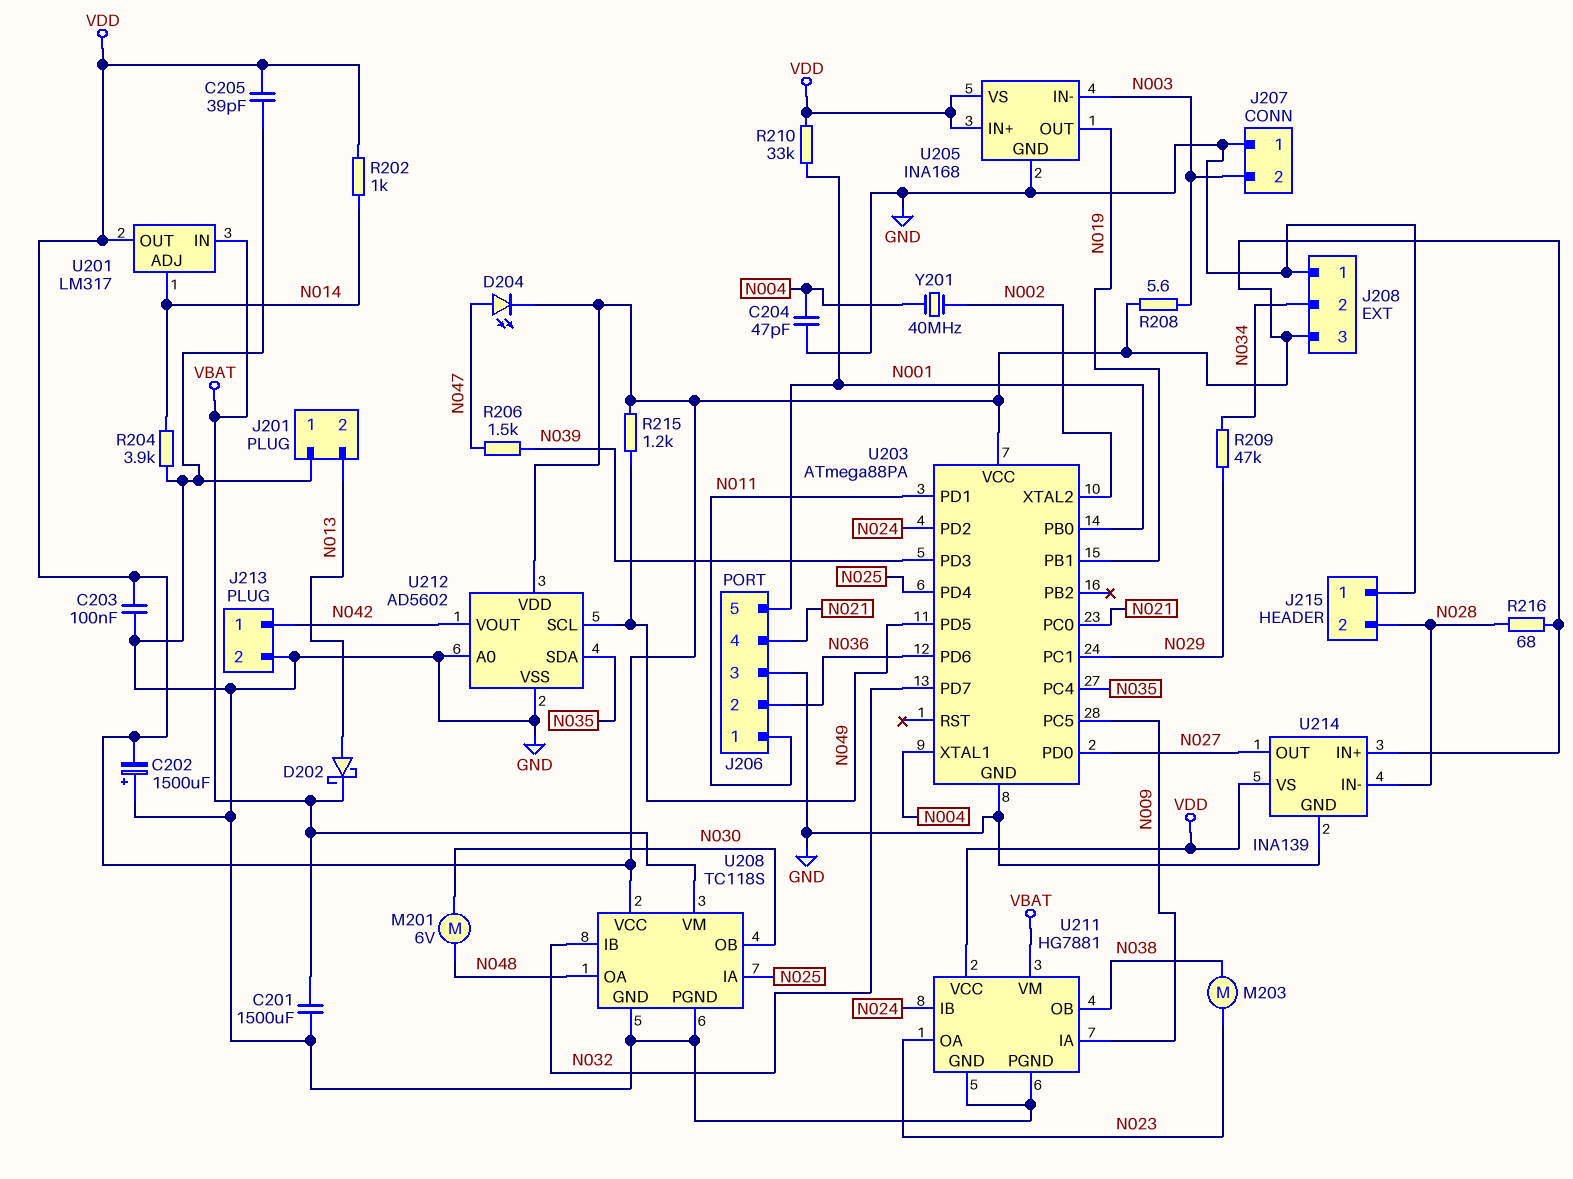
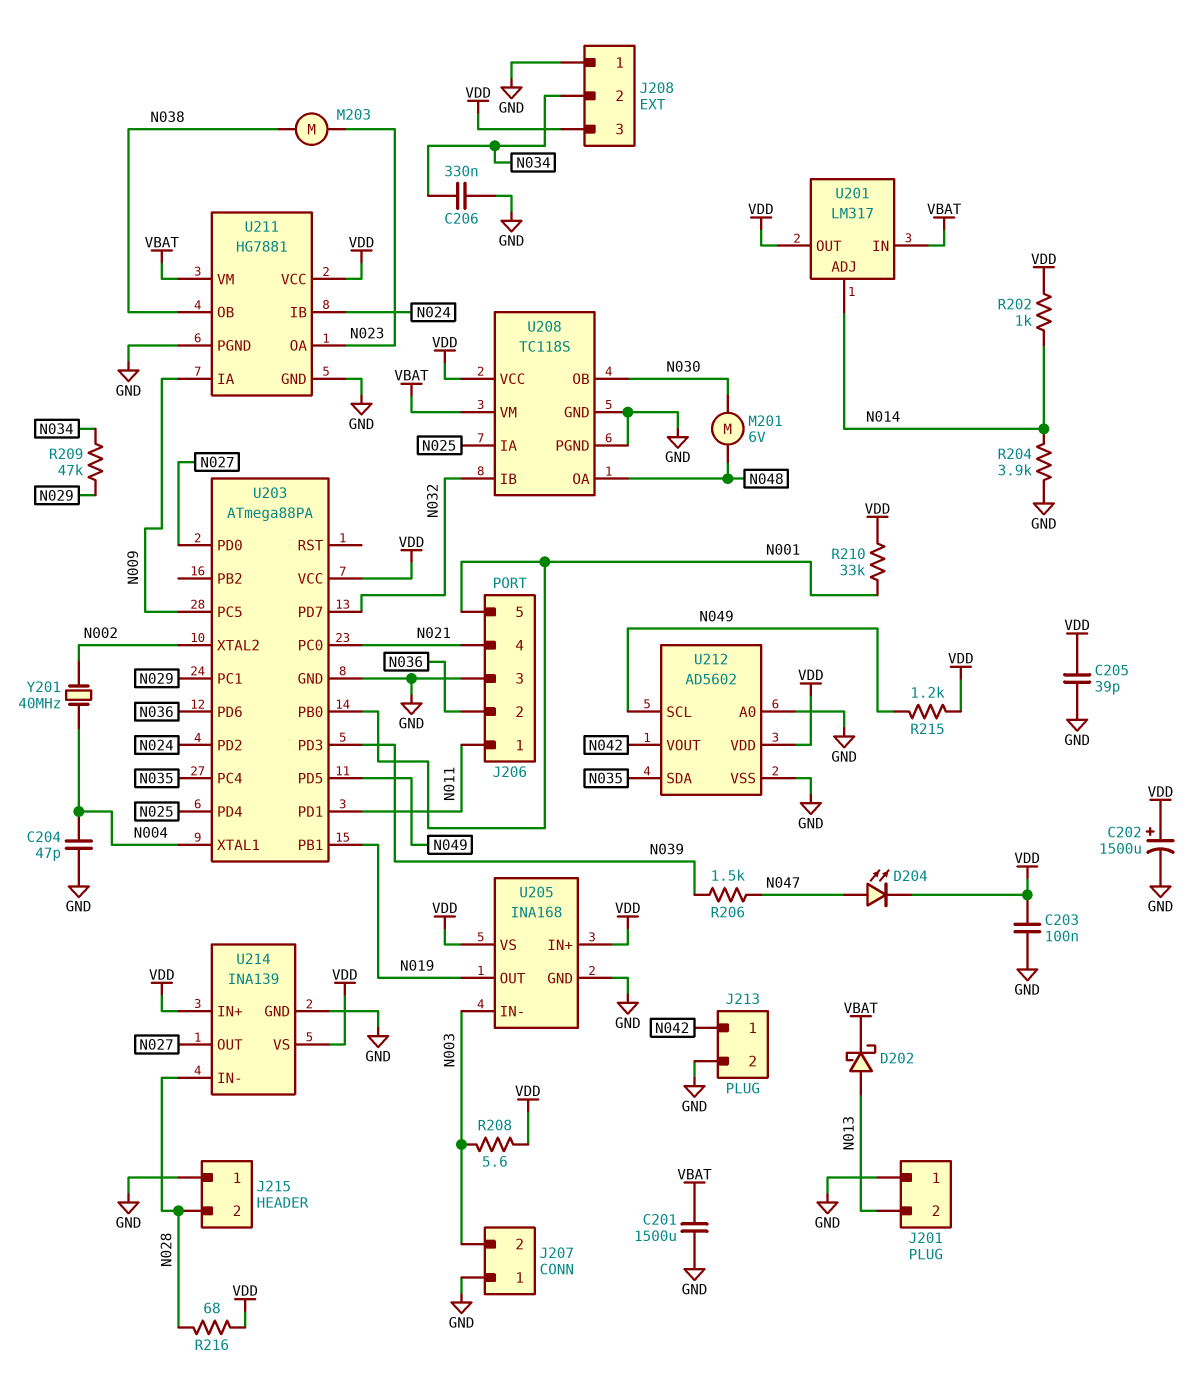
C202: 1500uF (plus GND, minus VDD) -> 1500uF (plus VDD, minus GND)
C206: none -> 330nF (GND, N034)

